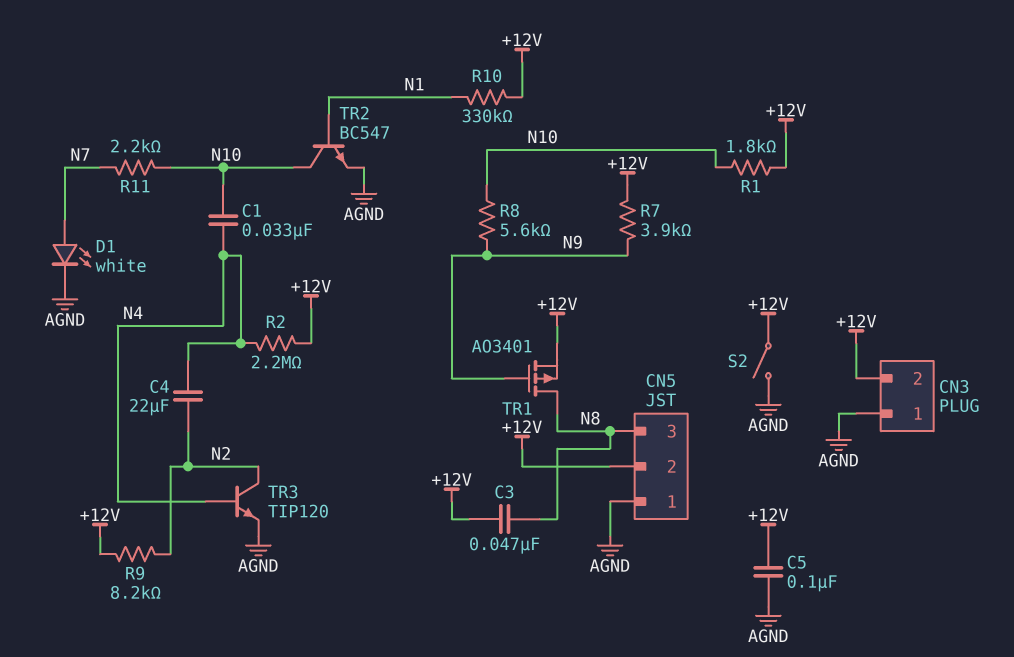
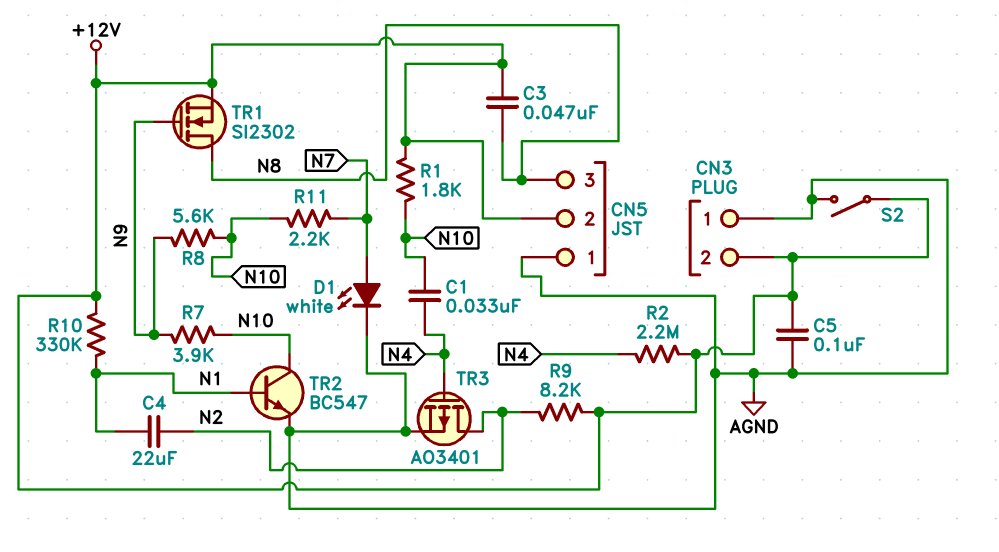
C4: 22uF (N2, N4) -> 22uF (N1, N2)
R7: 3.9k (+12V, N9) -> 3.9k (N9, N10)
TR1: PMOS AO3401 (G N9, D N8, S +12V) -> NMOS SI2302 (G N9, D N8, S +12V)
TR3: NPN TIP120 (B N4, C N2, E AGND) -> PMOS AO3401 (G N4, D N2, S AGND)

